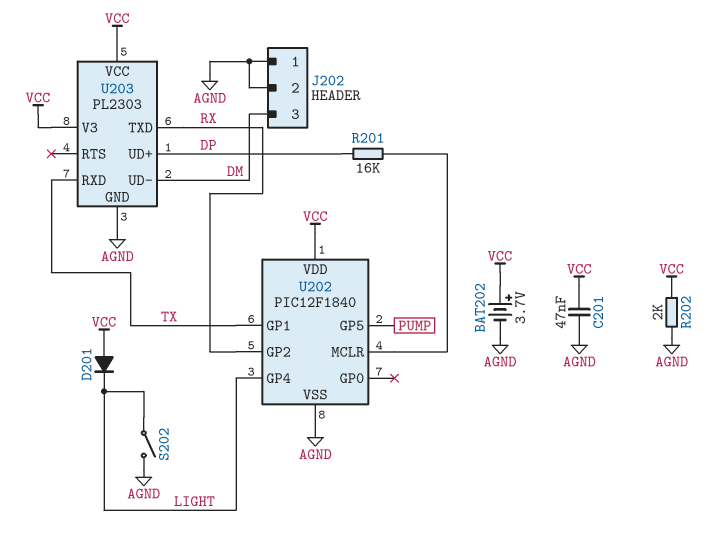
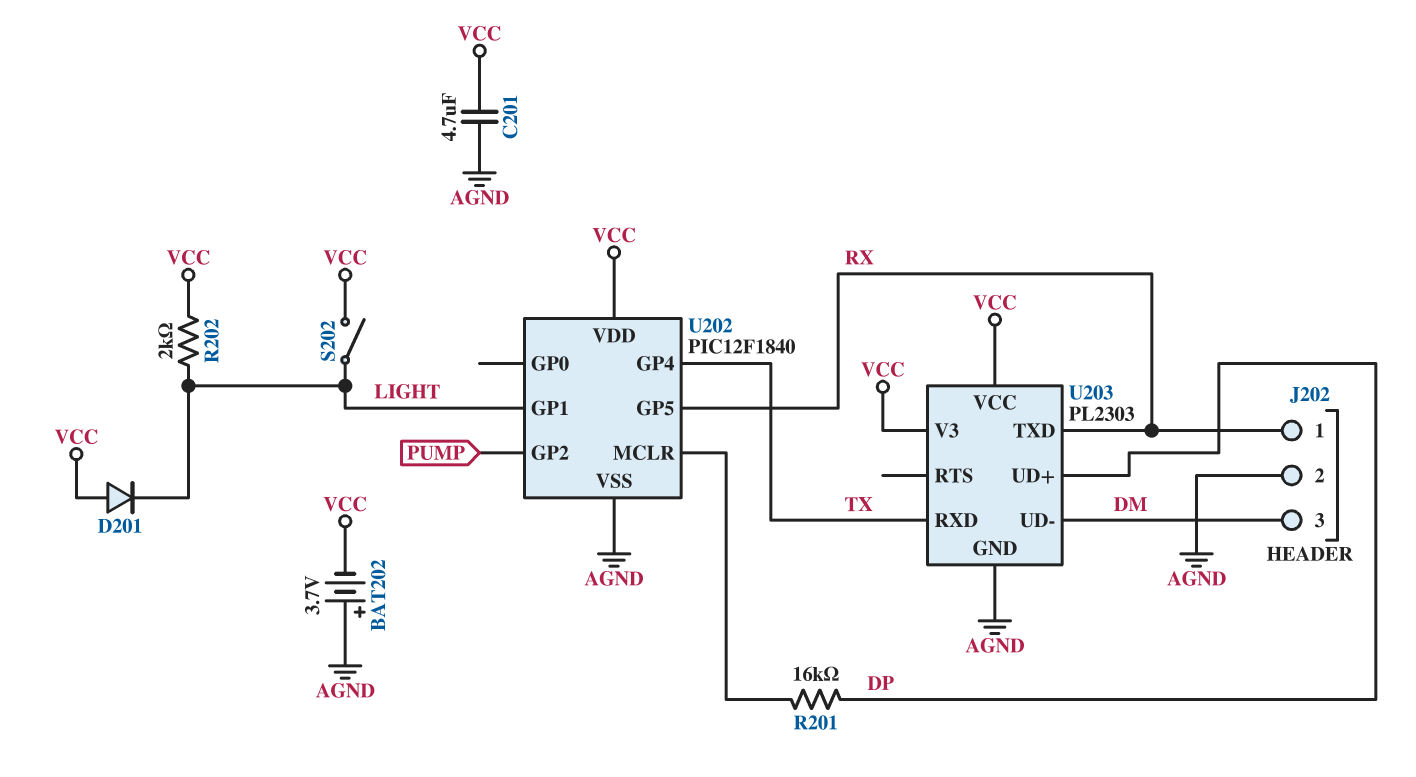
BAT202: 3.7V (plus VCC, minus AGND) -> 3.7V (plus AGND, minus VCC)
C201: 47nF (AGND, VCC) -> 4.7uF (AGND, VCC)
J202 pin 1: AGND -> RX
R202: 2k (AGND, VCC) -> 2k (LIGHT, VCC)
S202: switch (AGND, LIGHT) -> switch (LIGHT, VCC)
U202 pin GP1: TX -> LIGHT
U202 pin GP2: RX -> PUMP
U202 pin GP4: LIGHT -> TX
U202 pin GP5: PUMP -> RX

